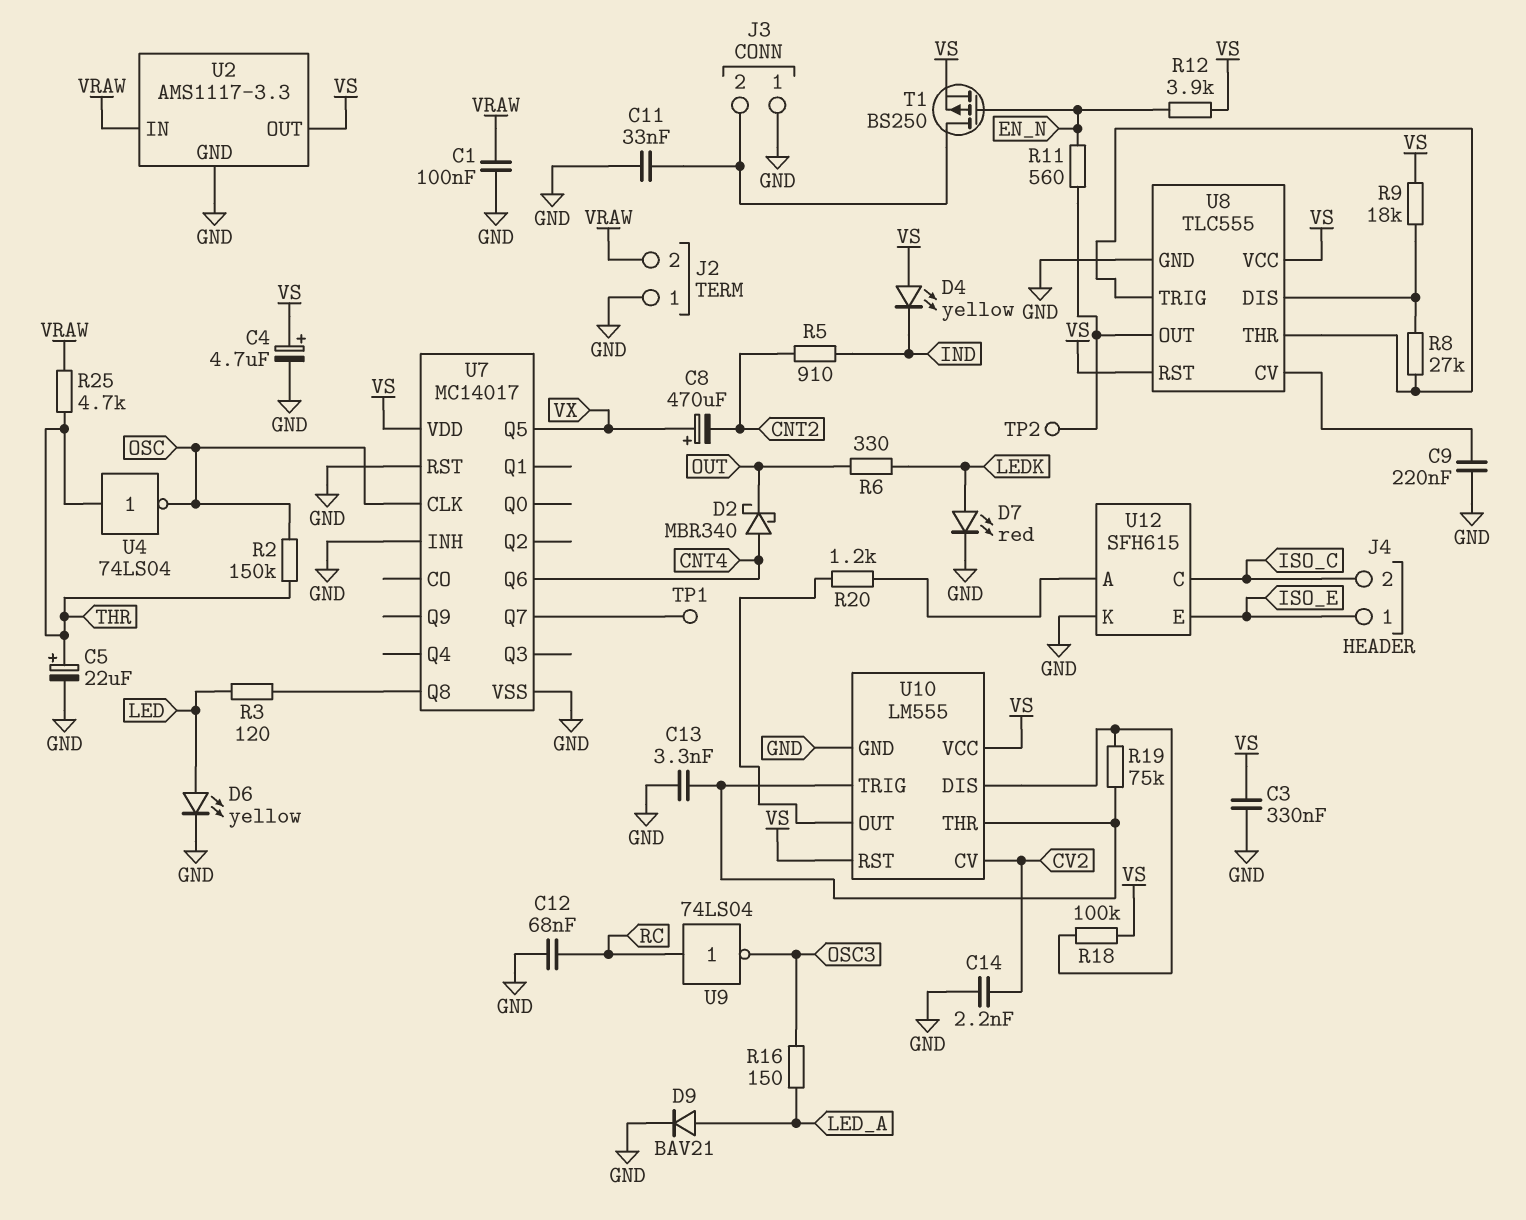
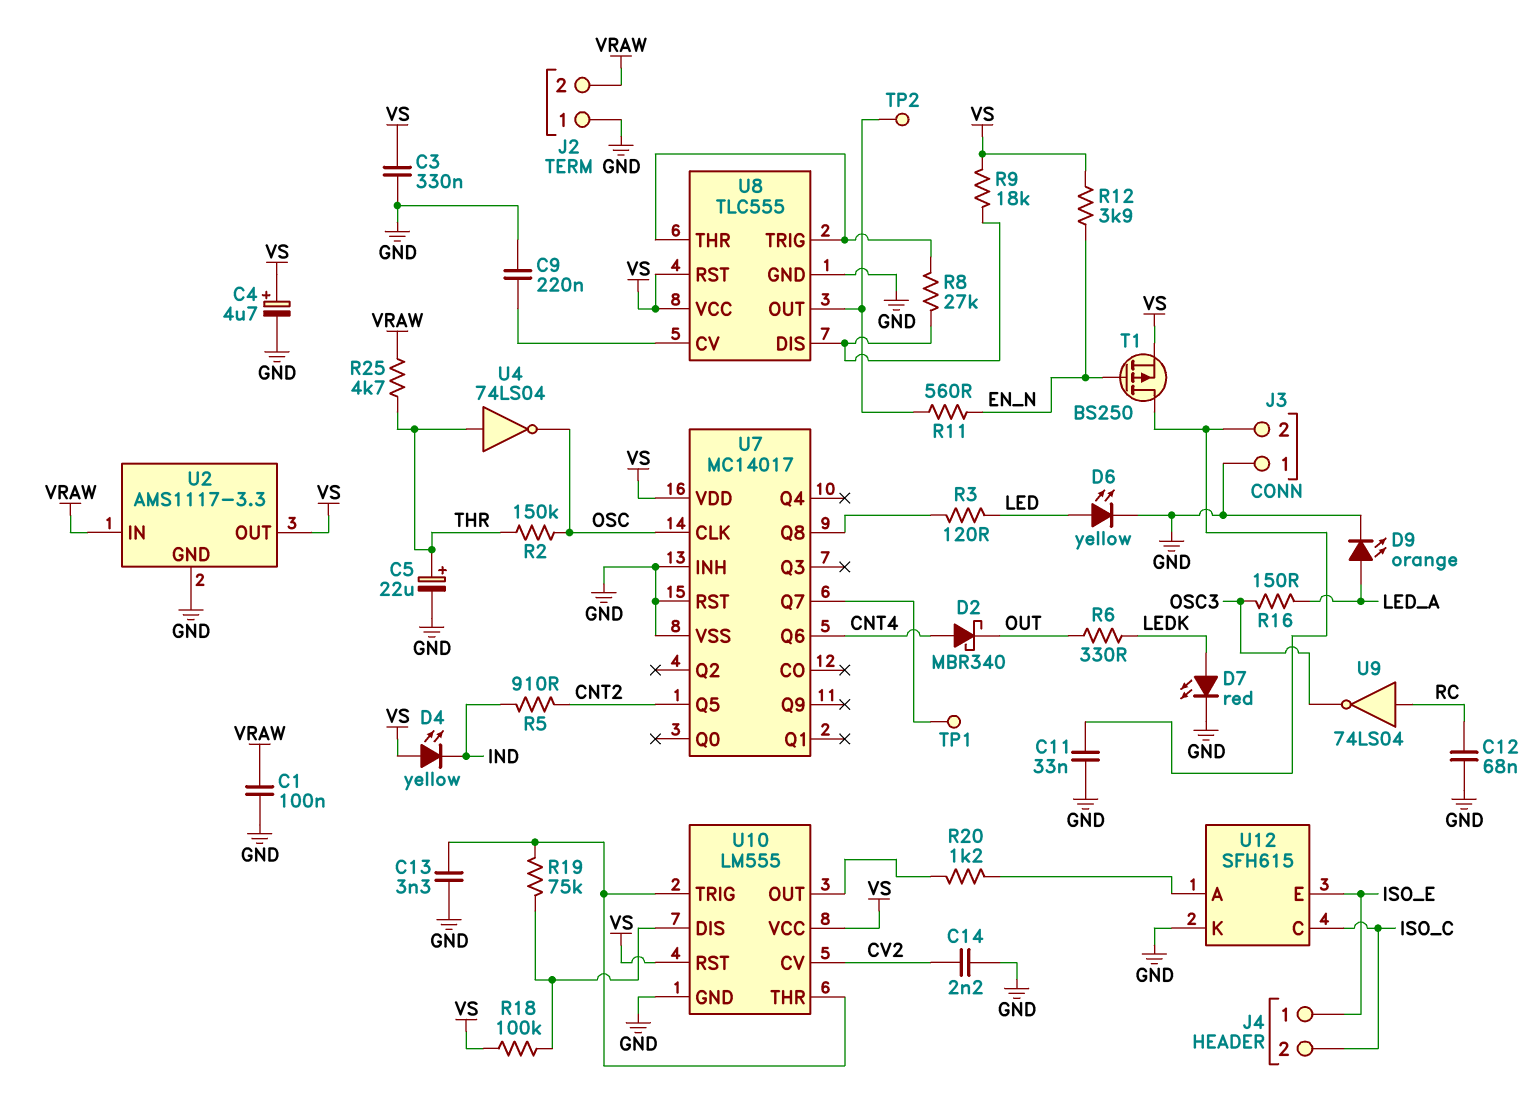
C8: 470uF (plus VX, minus CNT2) -> none
D9: diode BAV21 (A LED_A, K GND) -> LED orange (A LED_A, K GND)
U7 pin Q5: VX -> CNT2

